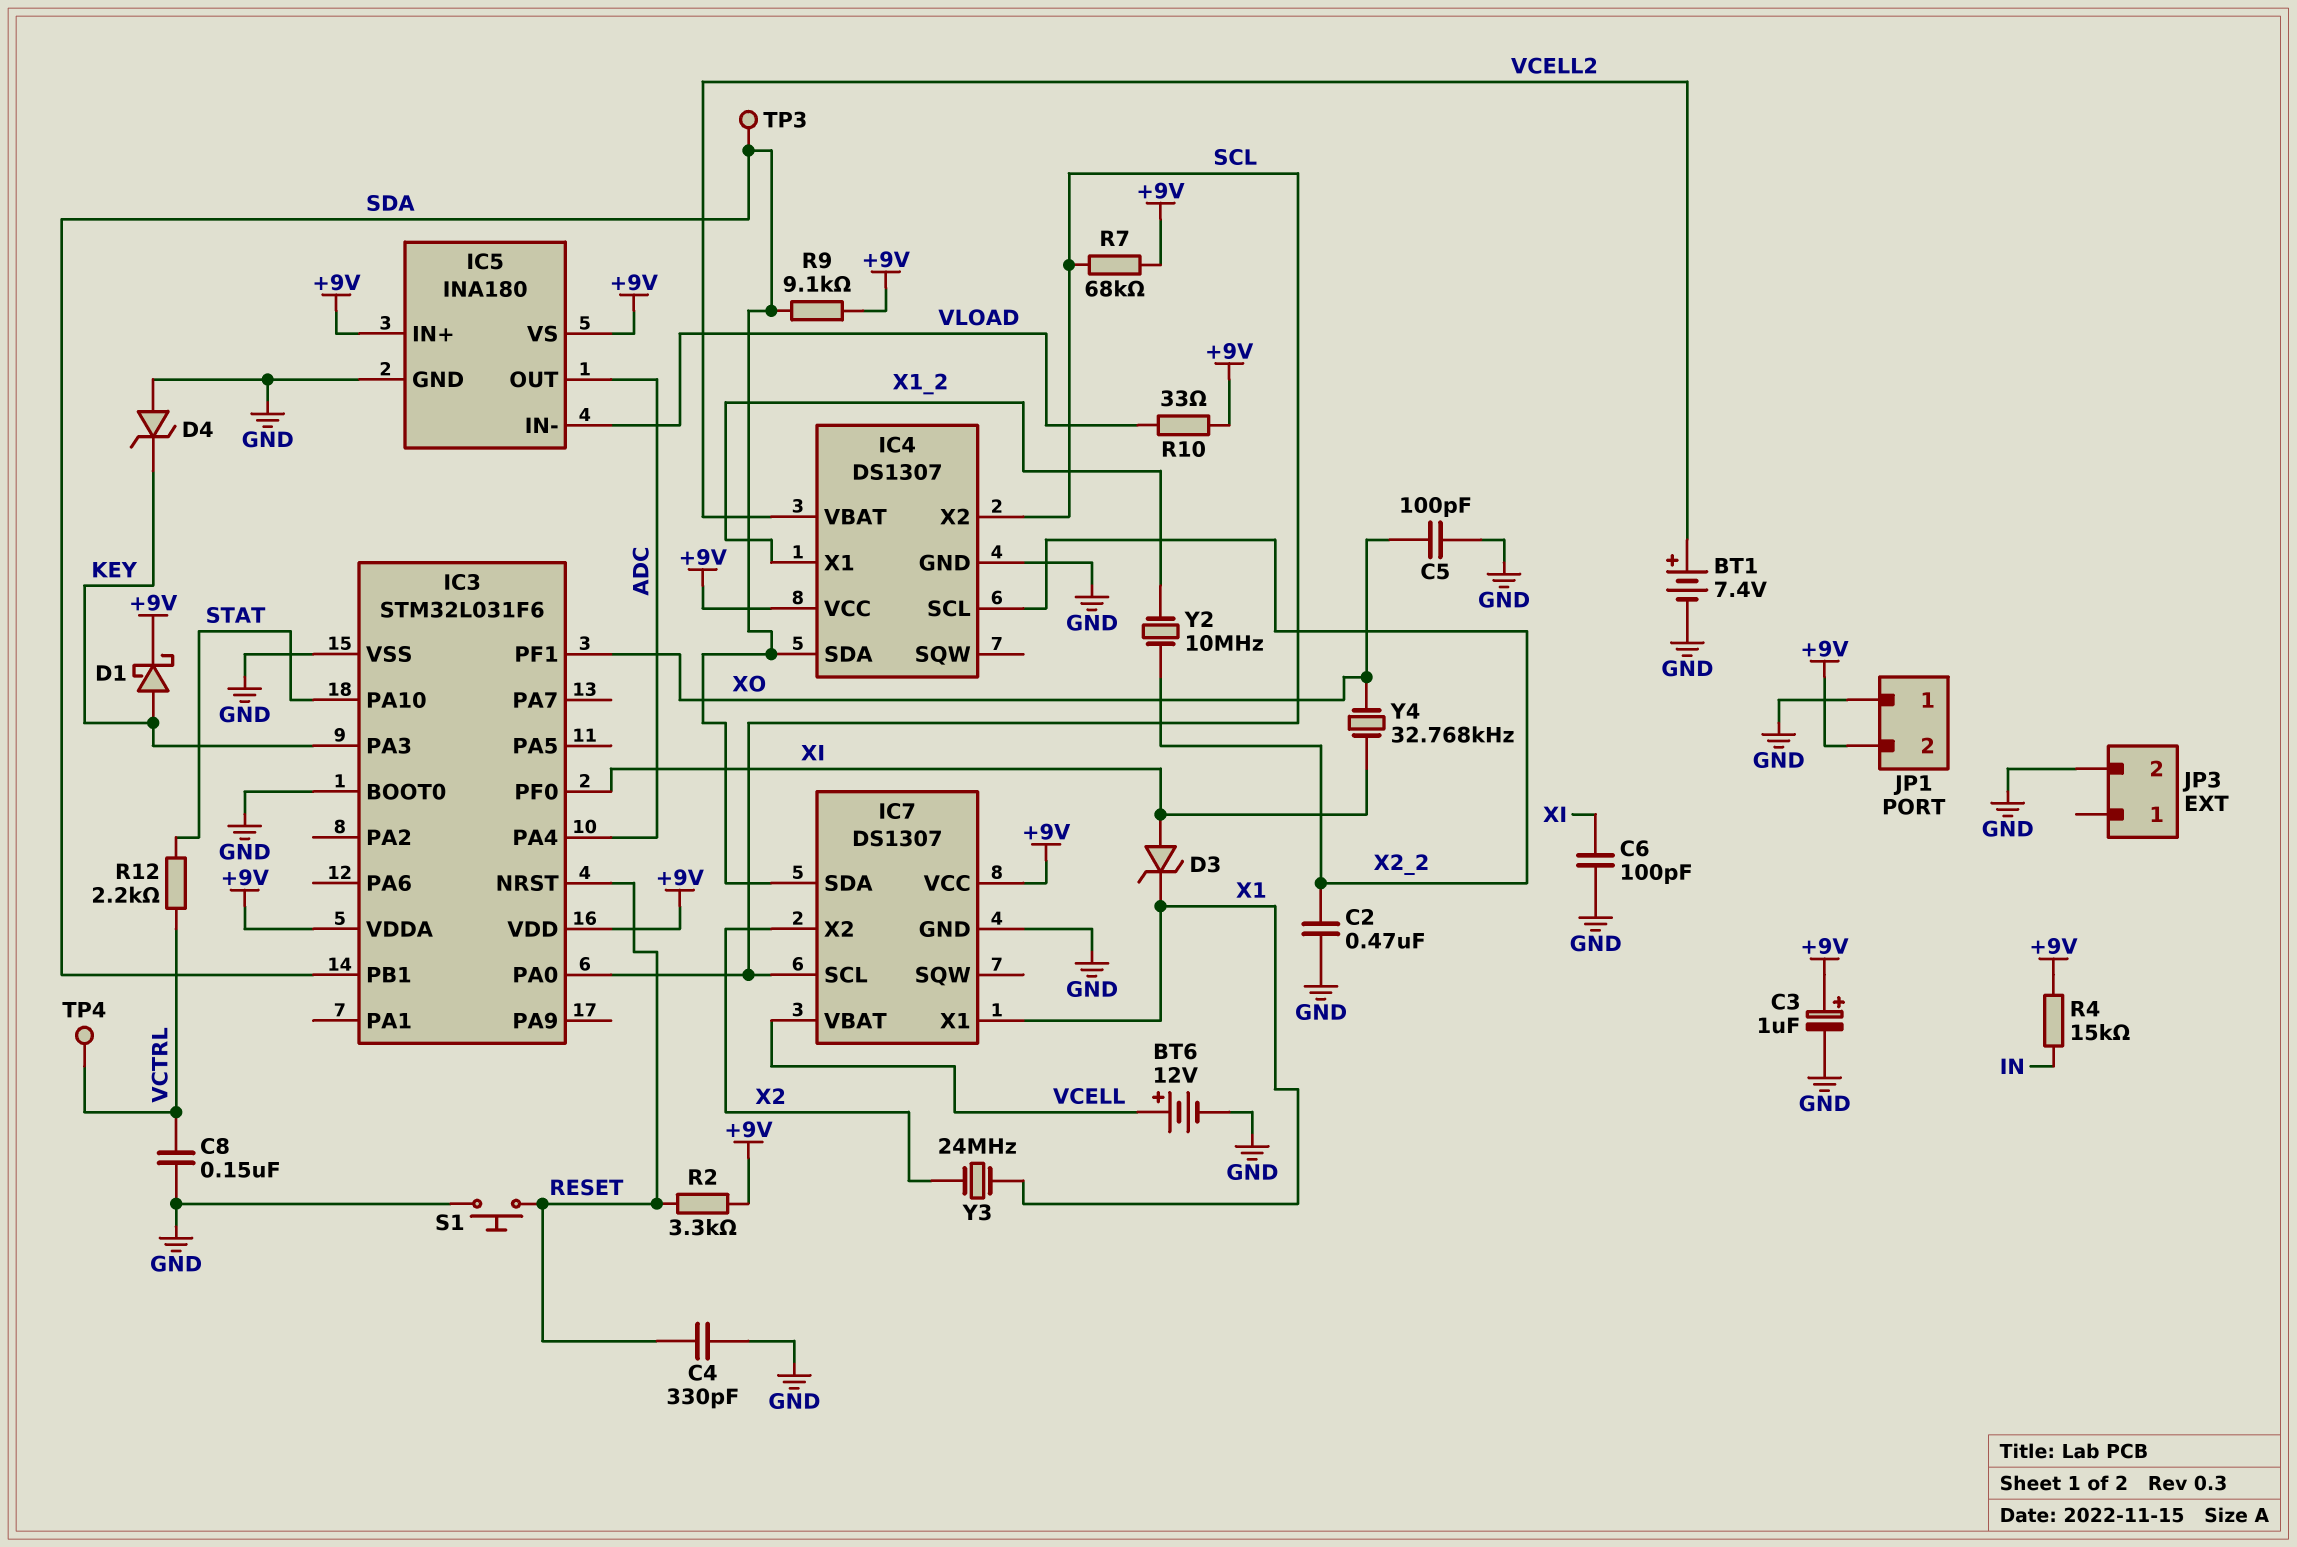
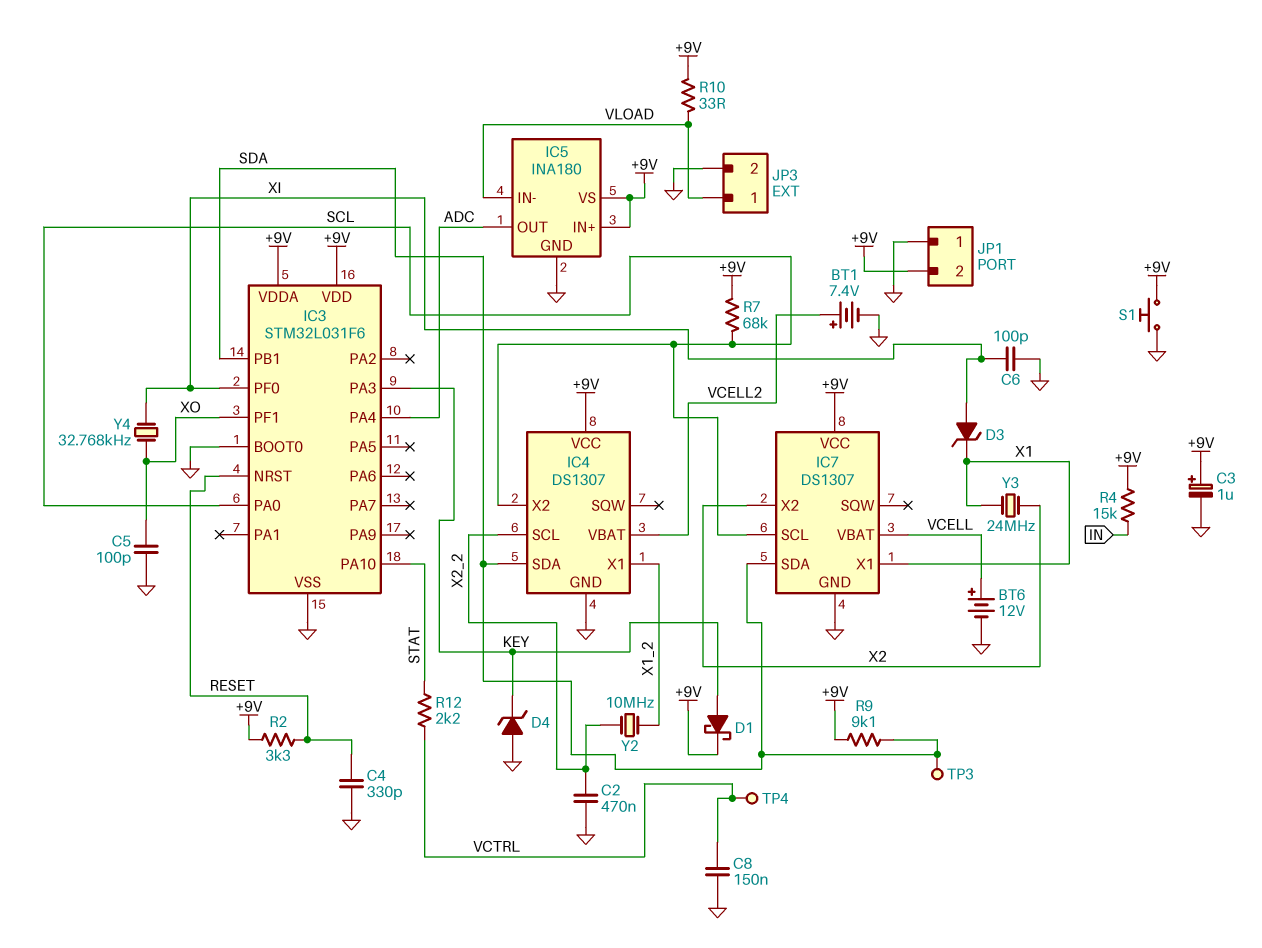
JP3 pin 1: none -> VLOAD
S1: button (GND, RESET) -> button (+9V, GND)

